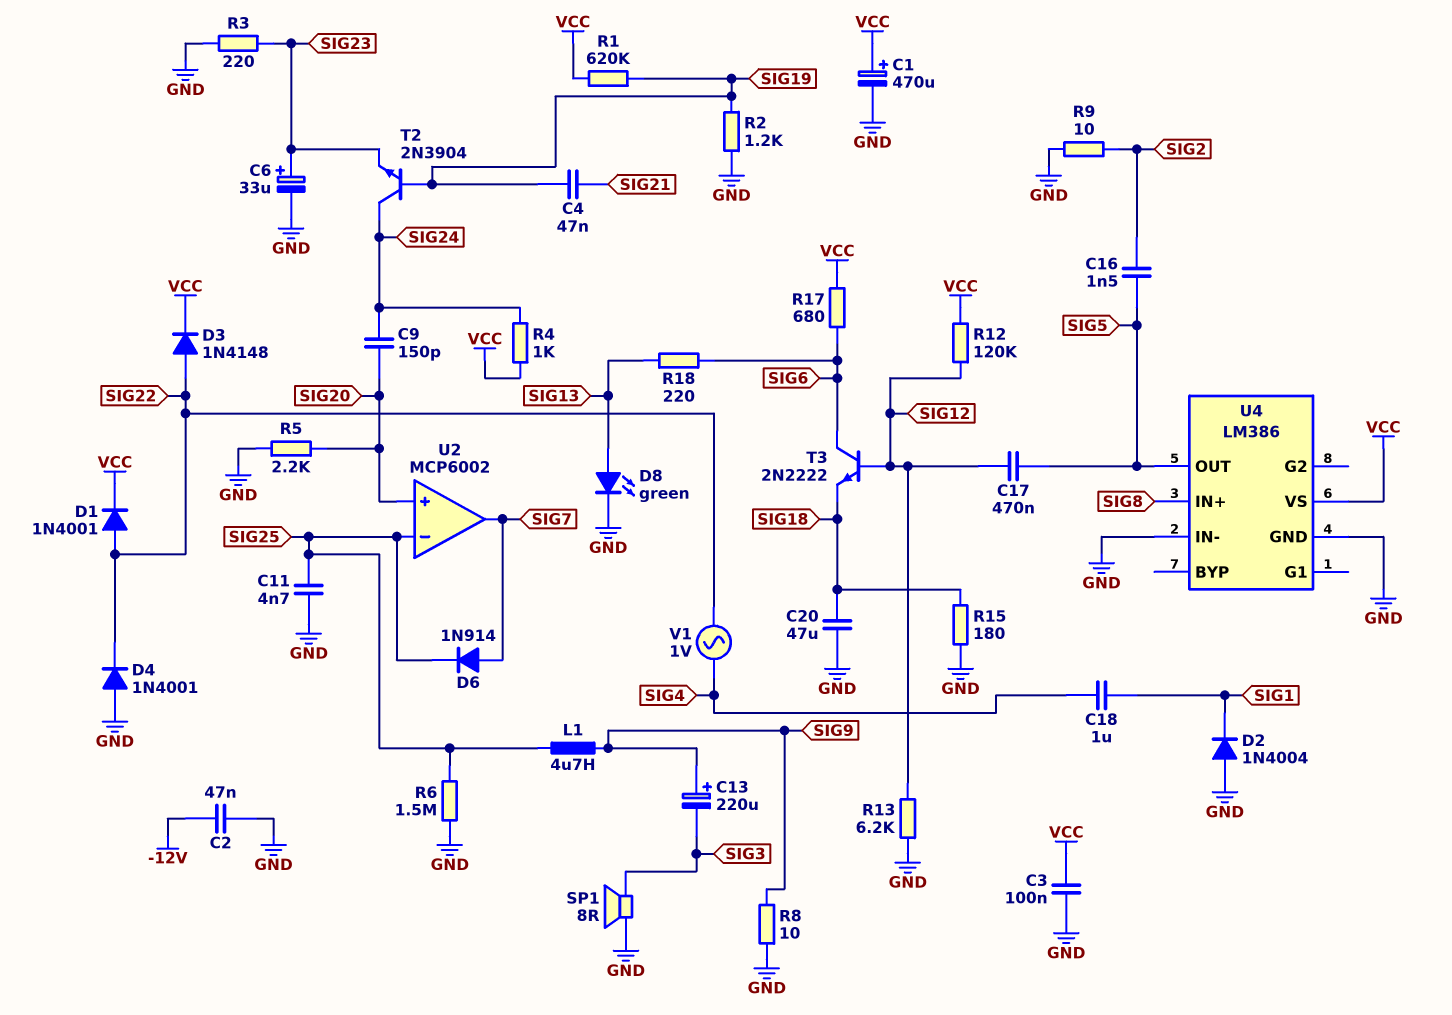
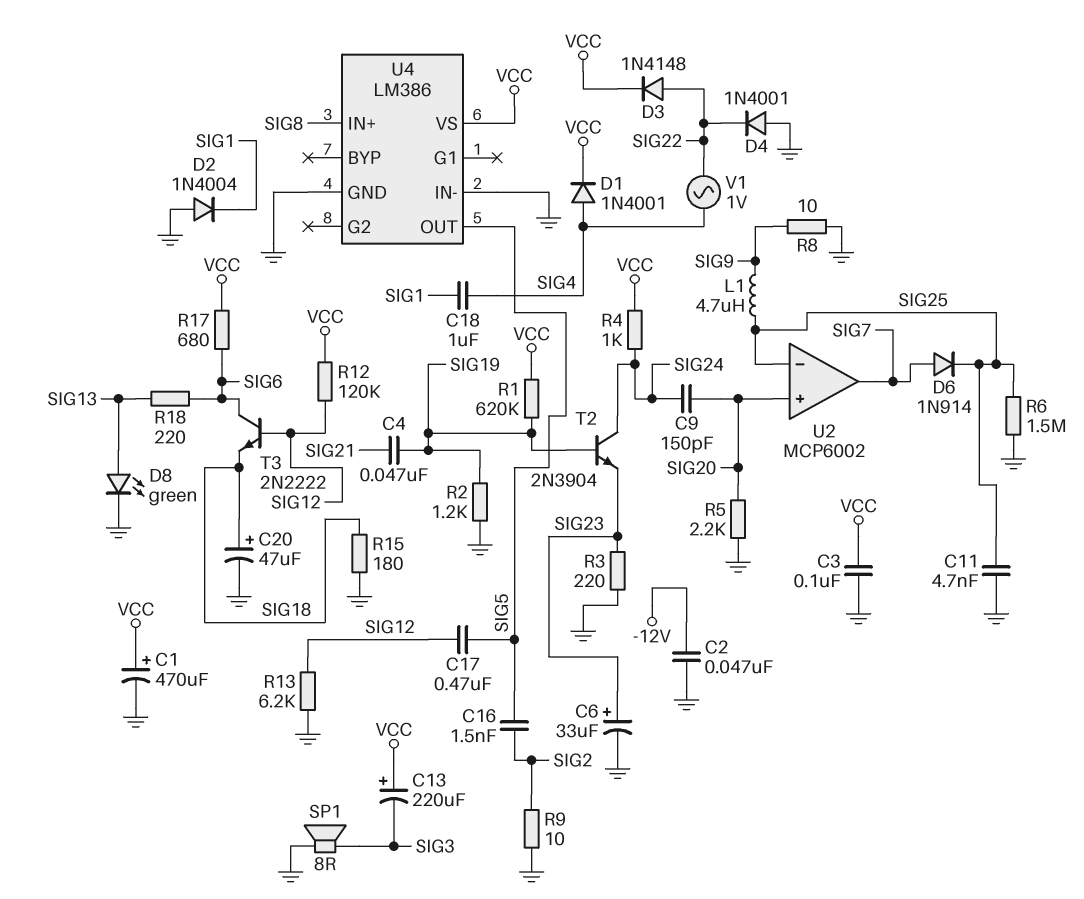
C13: 220uF (plus SIG9, minus SIG3) -> 220uF (plus VCC, minus SIG3)
C20: 47uF (GND, SIG18) -> 47uF (plus SIG18, minus GND)
D1: diode 1N4001 (A SIG22, K VCC) -> diode 1N4001 (A SIG4, K VCC)

